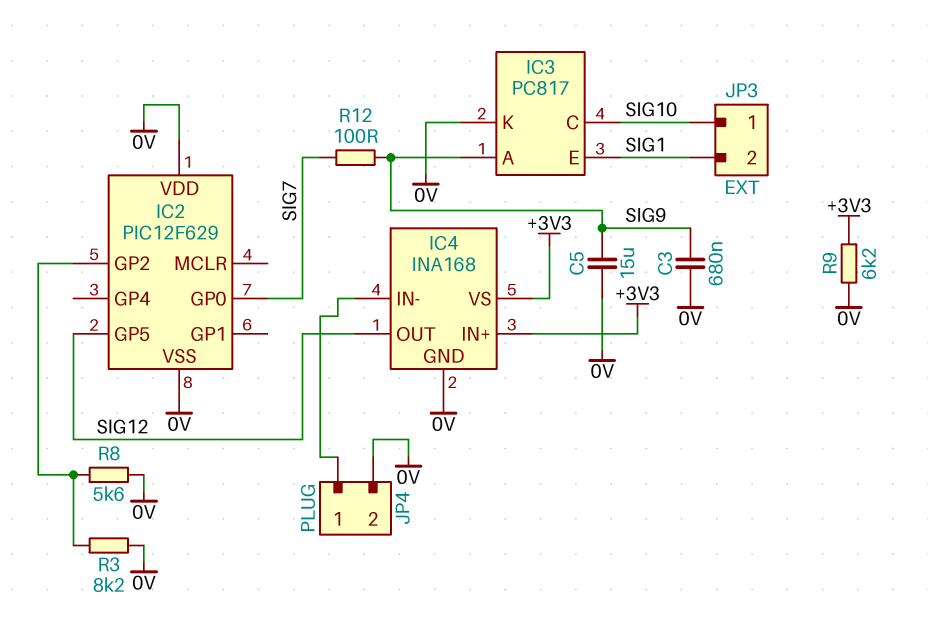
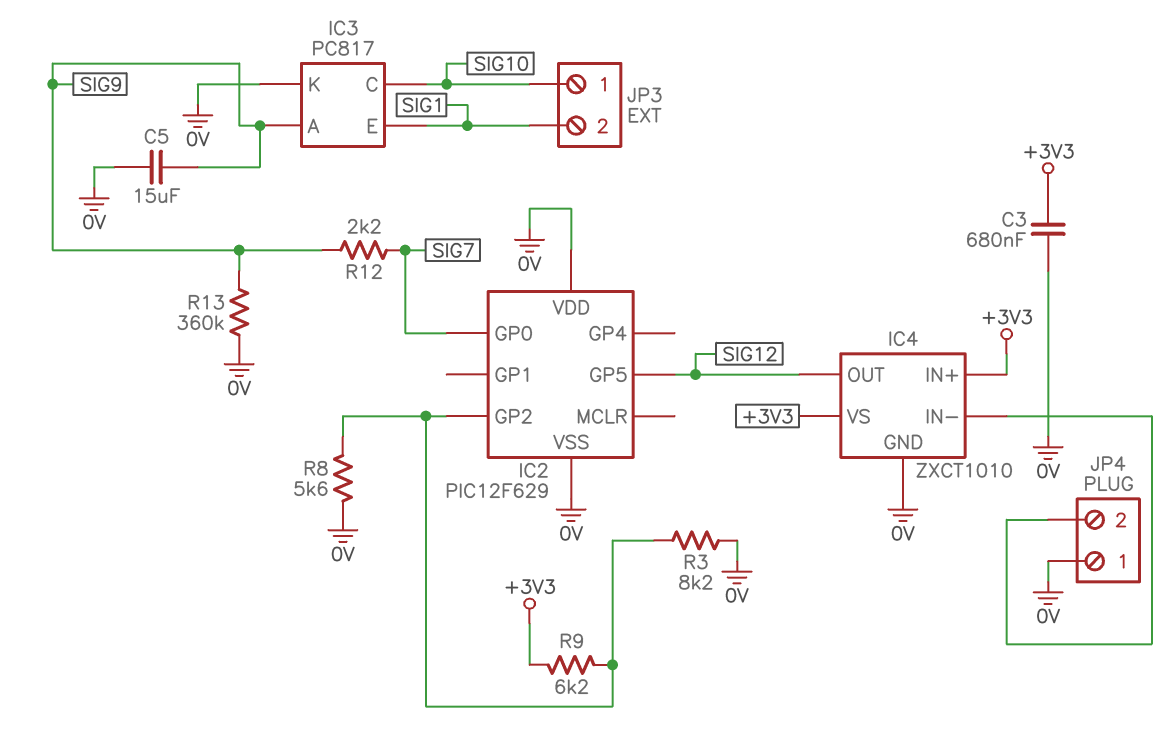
C3: 680nF (0V, SIG9) -> 680nF (+3V3, 0V)
IC4: INA168 -> ZXCT1010
JP4 pin 1: IC4/IN- -> 0V
JP4 pin 2: 0V -> IC4/IN-
R9: 6.2k (+3V3, 0V) -> 6.2k (+3V3, IC2/GP2)
R12: 100 (SIG7, SIG9) -> 2.2k (SIG7, SIG9)
R13: none -> 360k (0V, SIG9)

